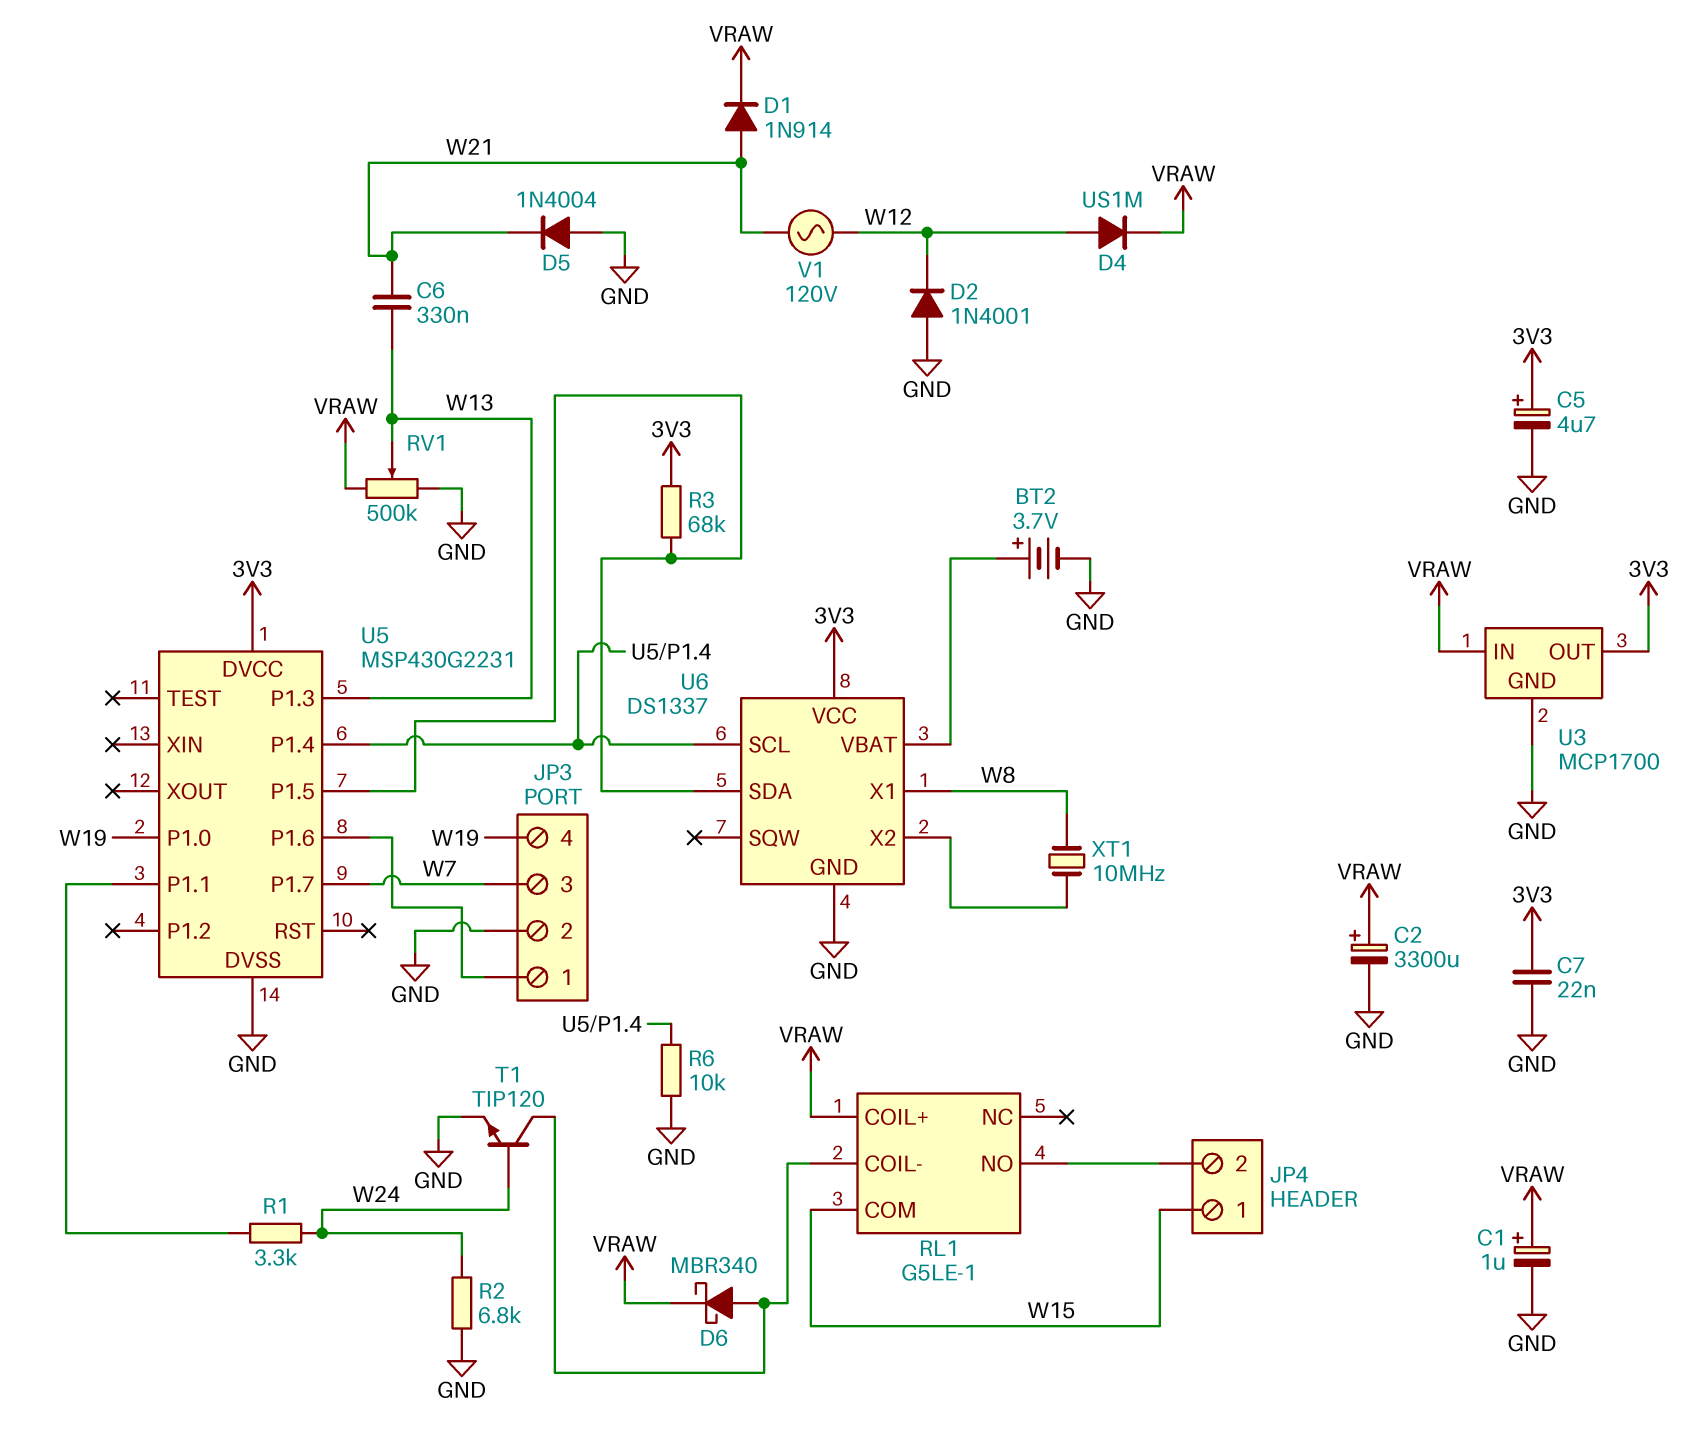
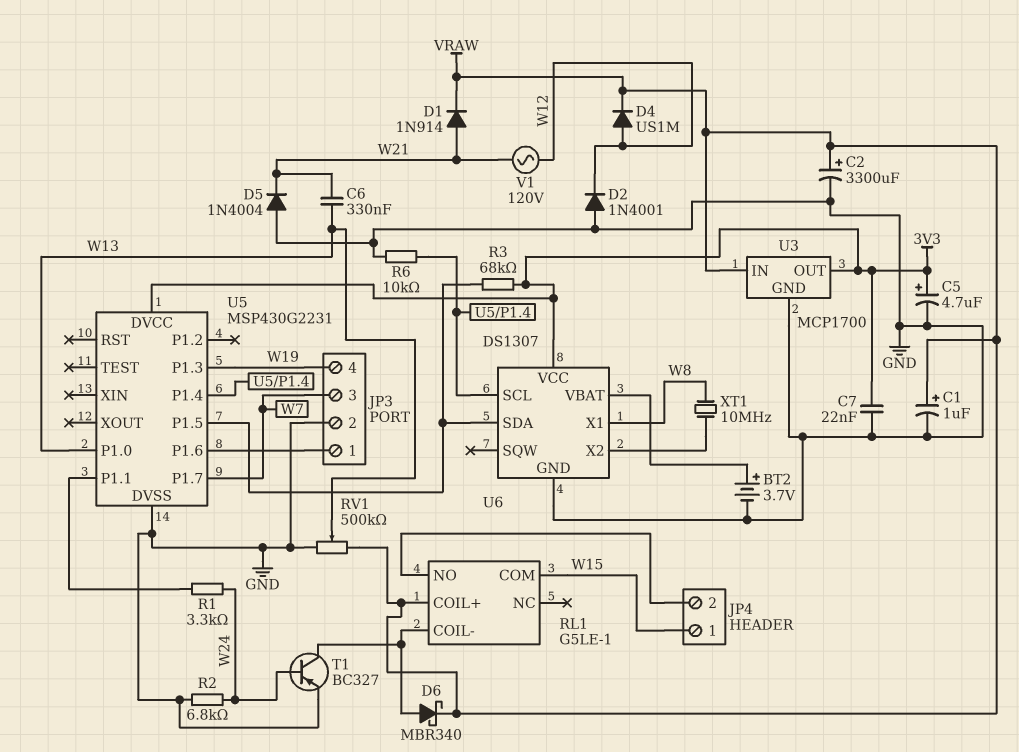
T1: NPN TIP120 (B W24, C RL1/COIL-, E GND) -> PNP BC327 (B W24, C RL1/COIL-, E GND)
U5 pin P1.0: W19 -> W13
U5 pin P1.3: W13 -> W19
U6: DS1337 -> DS1307

